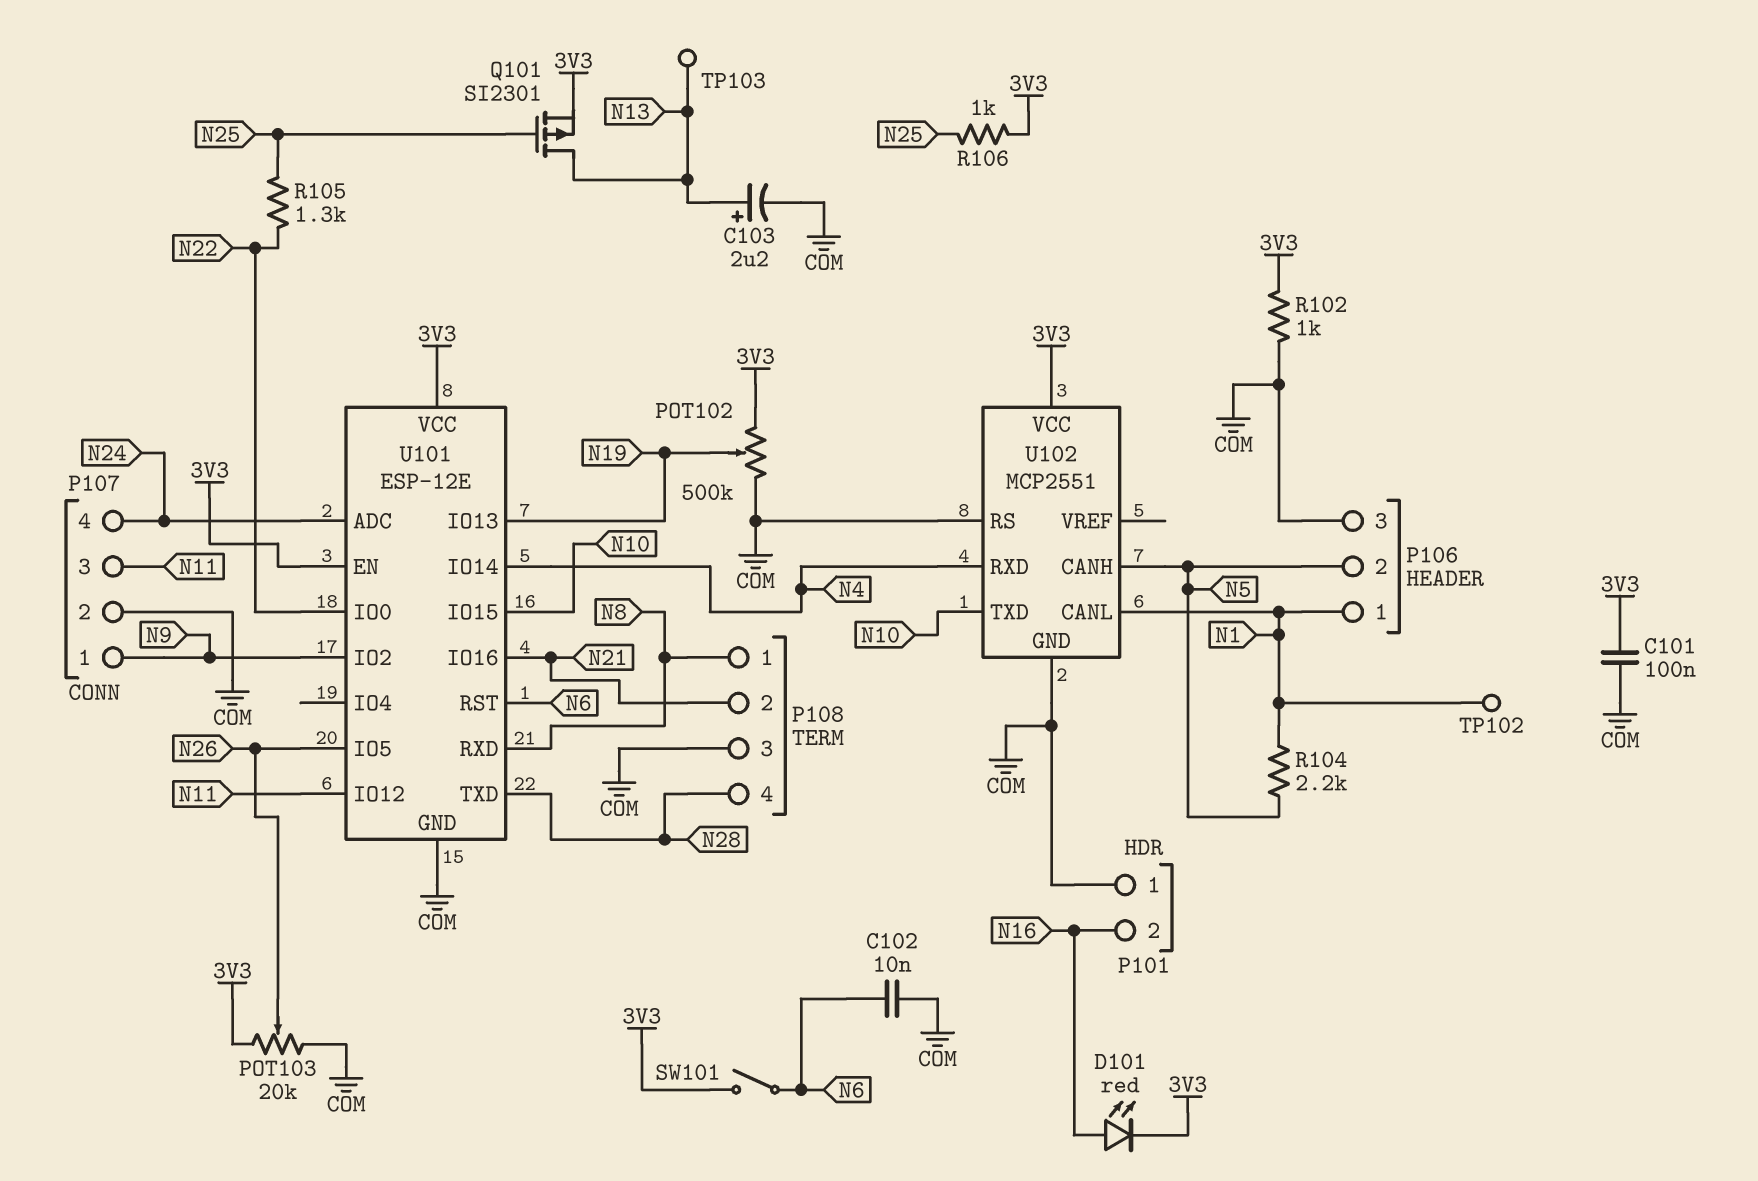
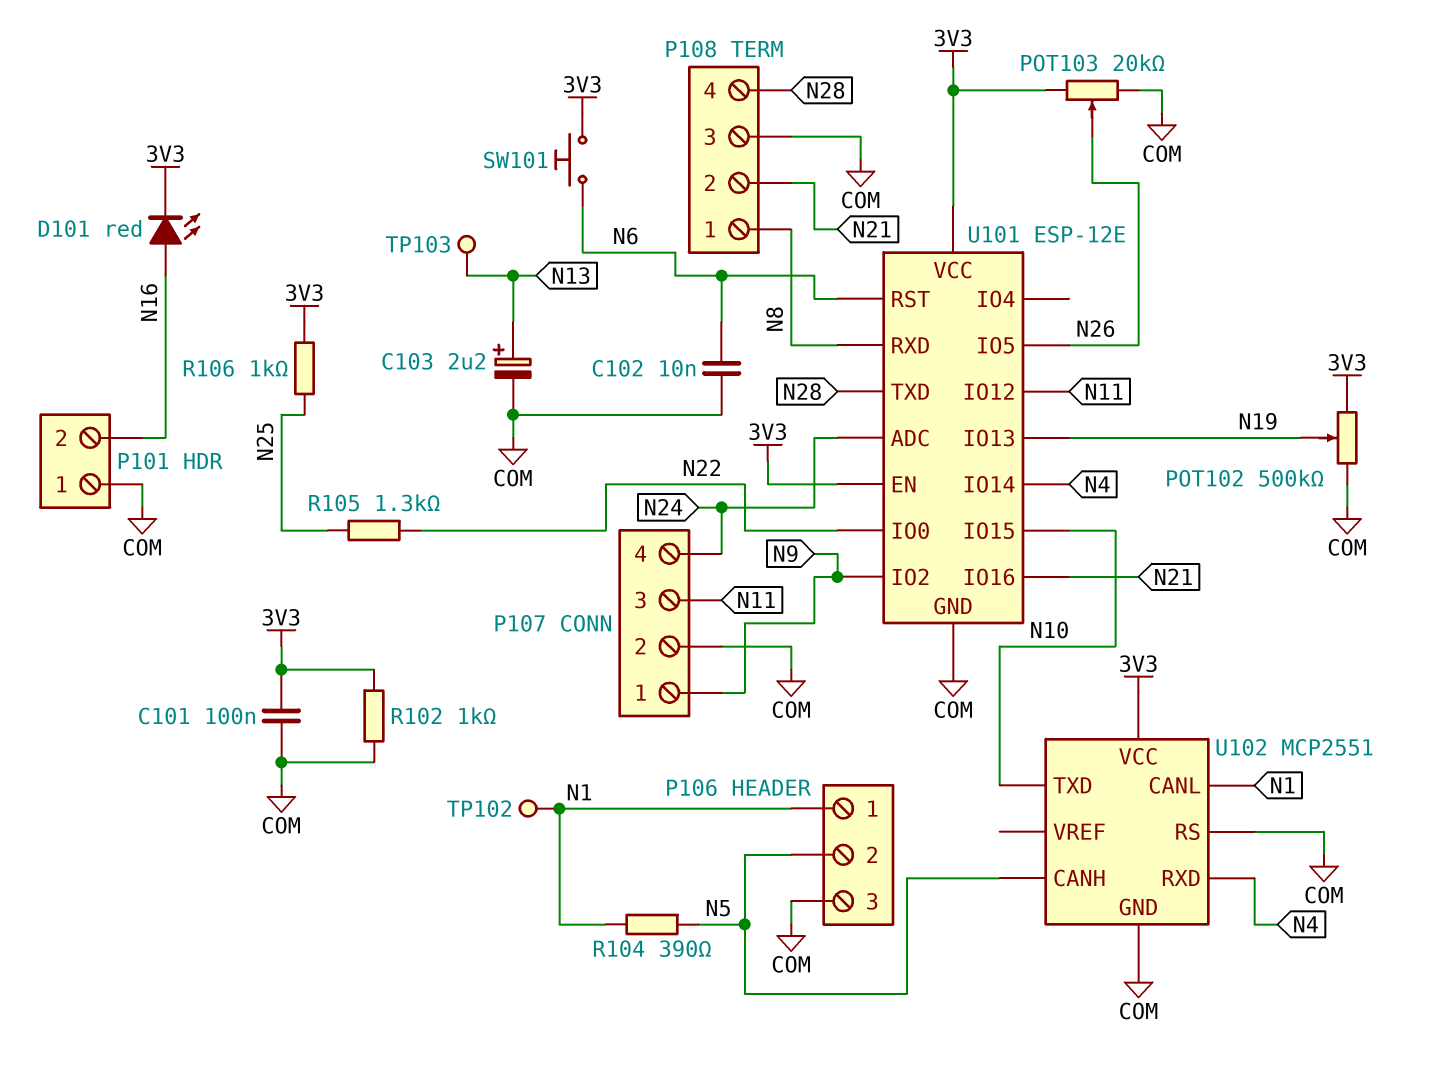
Q101: PMOS SI2301 (G N25, D N13, S 3V3) -> none
R104: 2.2k (N1, N5) -> 390 (N1, N5)
SW101: switch (3V3, N6) -> button (3V3, N6)

